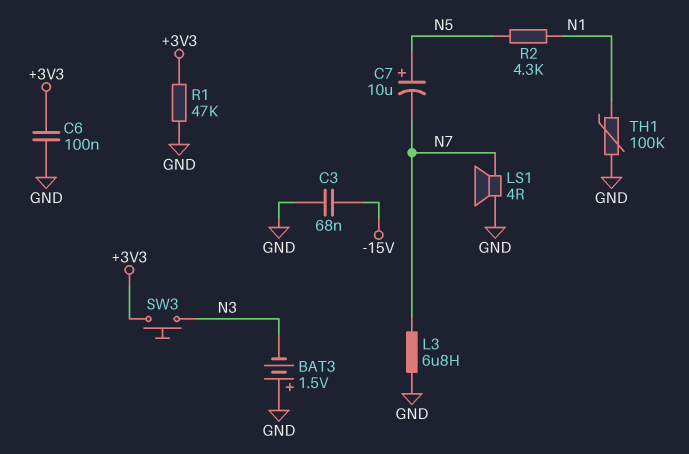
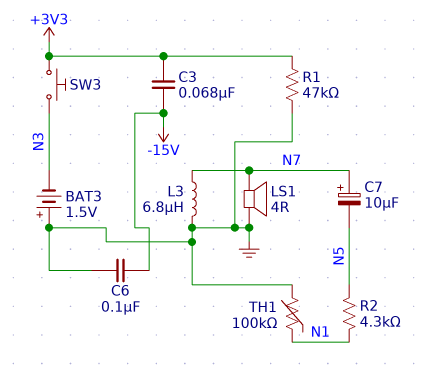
C3: 68nF (-15V, GND) -> 68nF (+3V3, -15V)
C6: 100nF (+3V3, GND) -> 100nF (-15V, GND)
C7: 10uF (plus N5, minus N7) -> 10uF (plus N7, minus N5)

